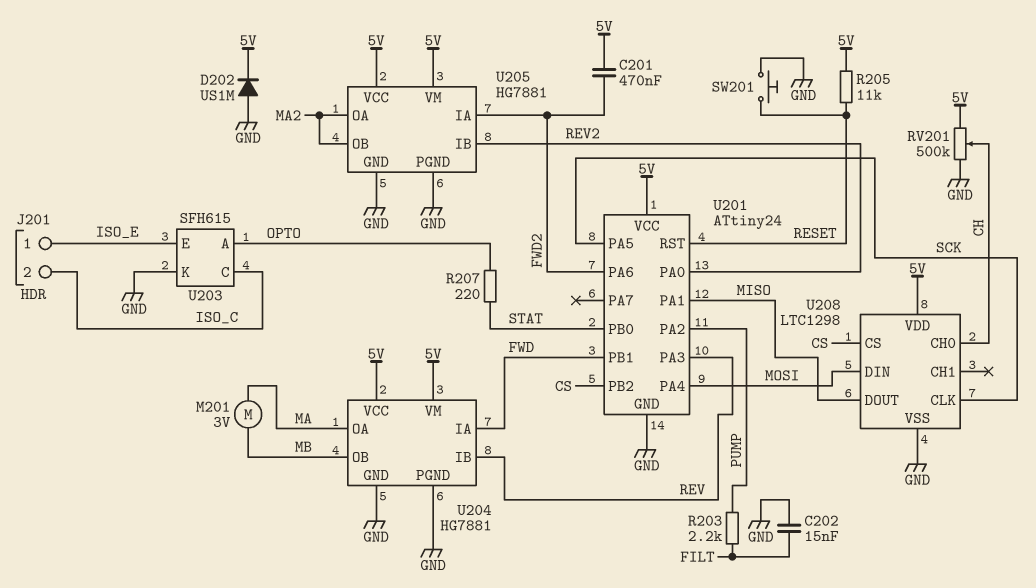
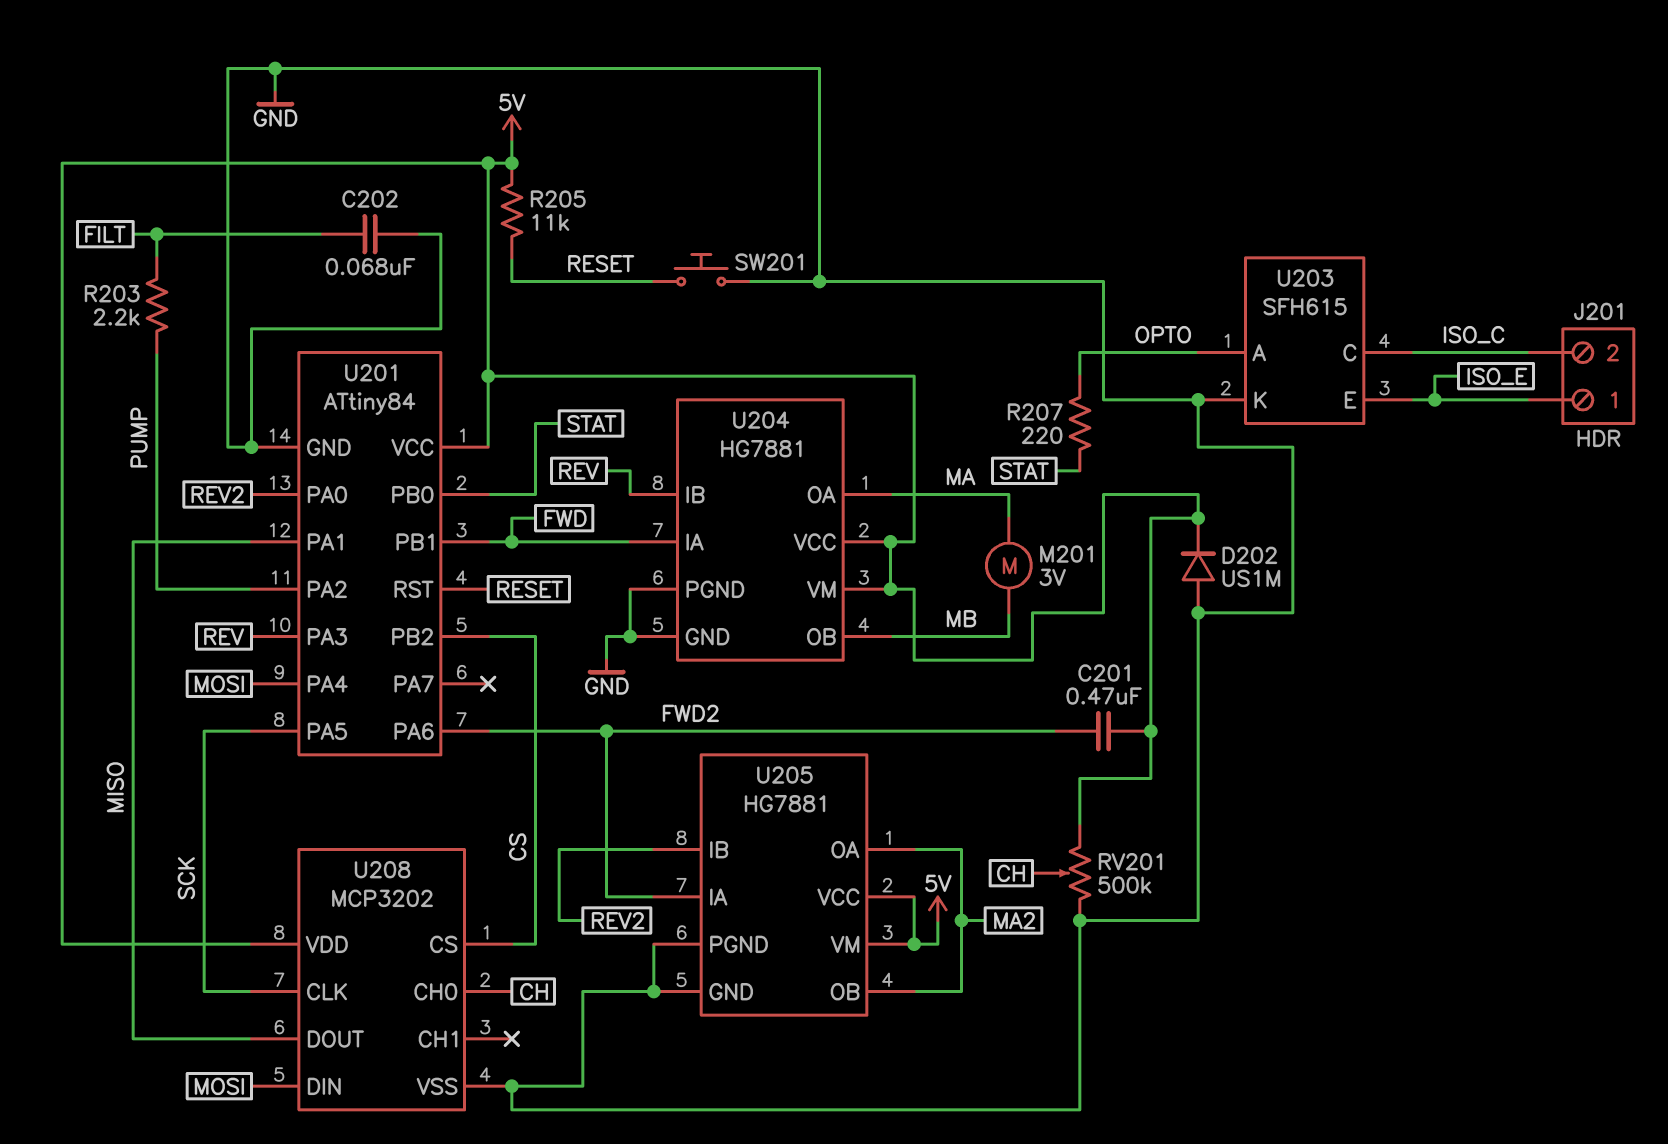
C202: 15nF (FILT, GND) -> 68nF (FILT, GND)
U201: ATtiny24 -> ATtiny84
U208: LTC1298 -> MCP3202

